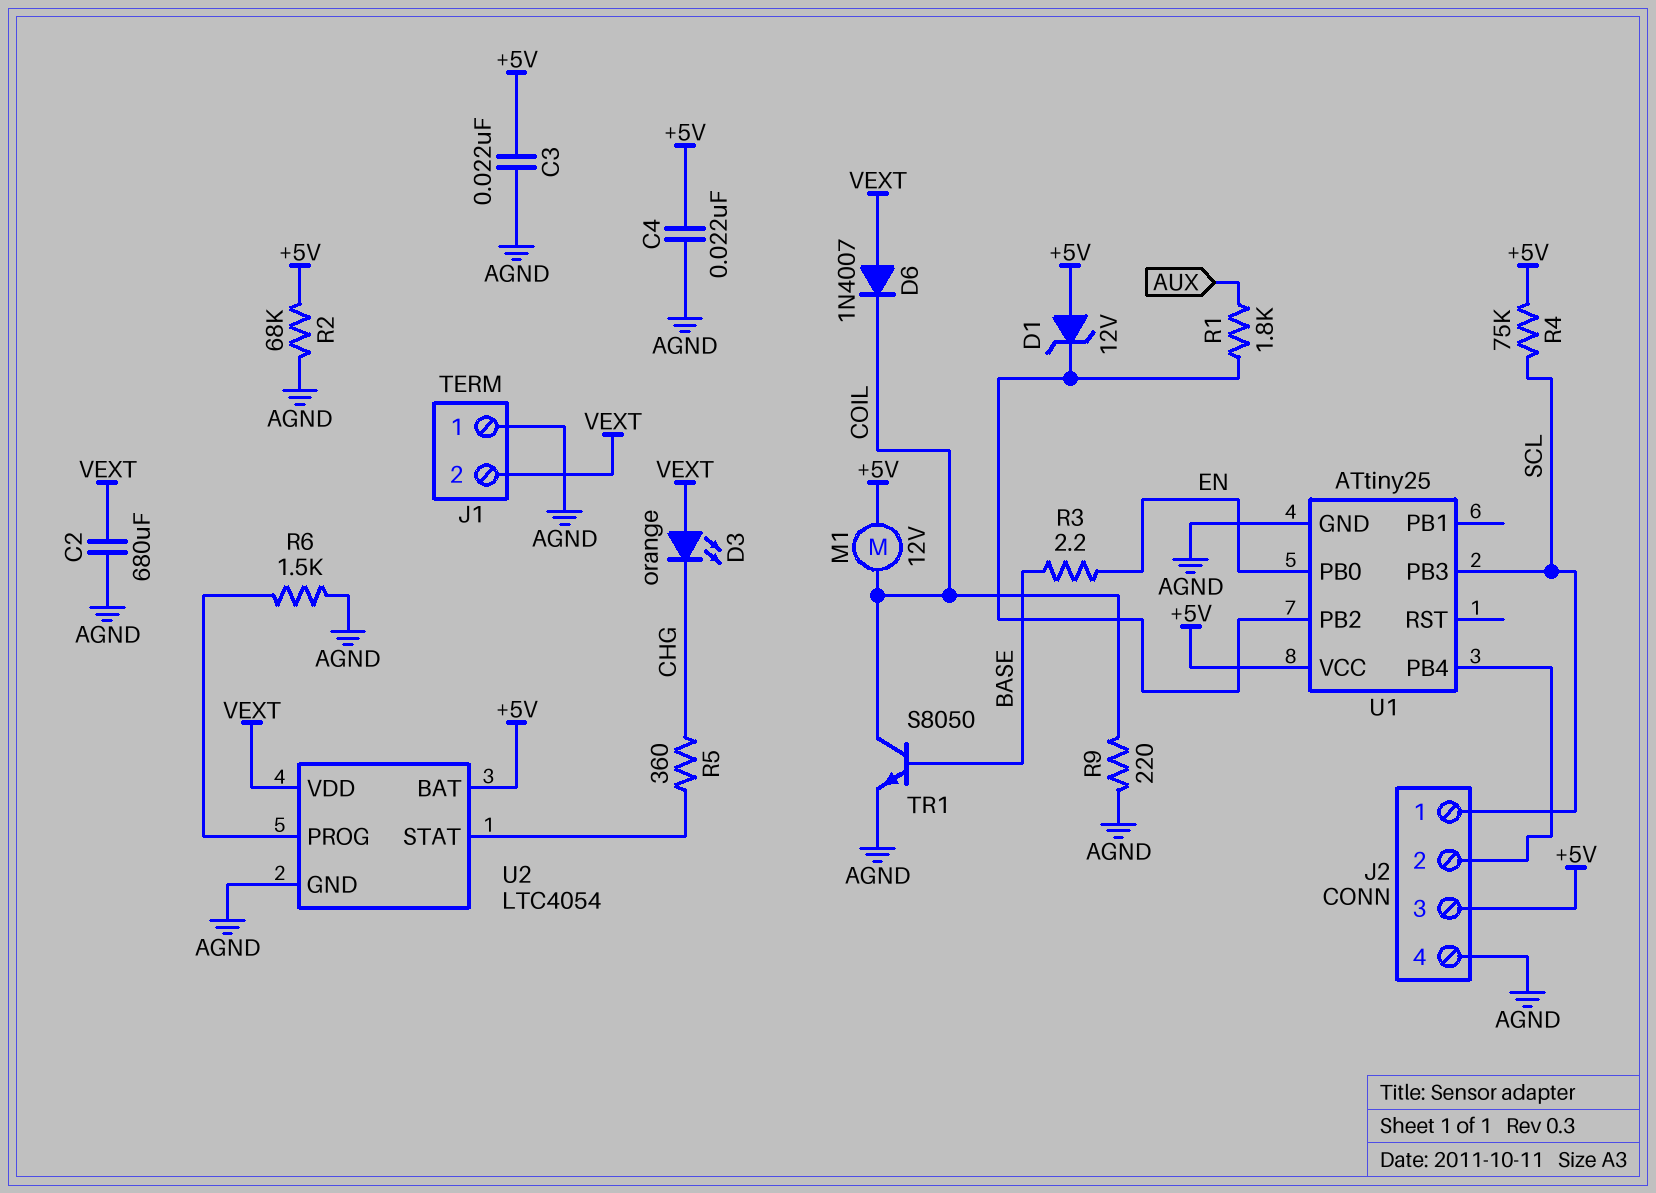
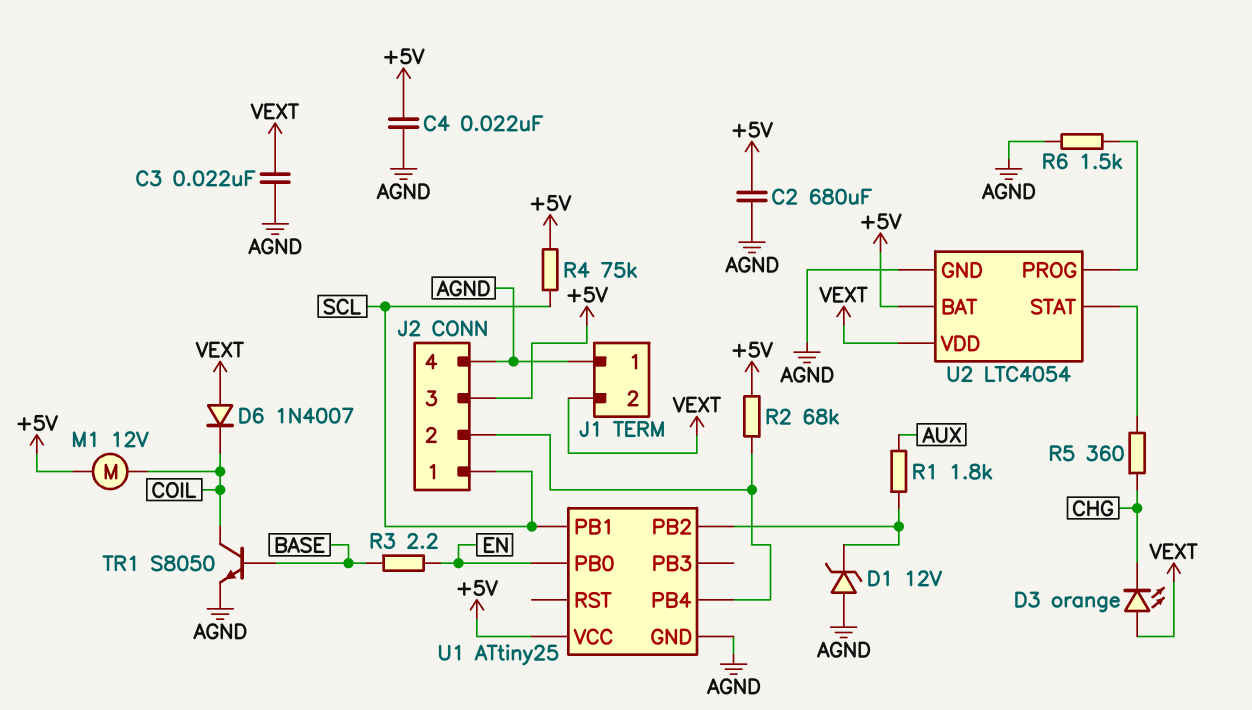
C2: 680uF (AGND, VEXT) -> 680uF (+5V, AGND)
C3: 22nF (+5V, AGND) -> 22nF (AGND, VEXT)
D1: zener 12V (A +5V, K U1/PB2) -> zener 12V (A AGND, K U1/PB2)
R2: 68k (+5V, AGND) -> 68k (+5V, J2/2)
R9: 220 (AGND, COIL) -> none
U1 pin PB1: none -> SCL
U1 pin PB3: SCL -> none

